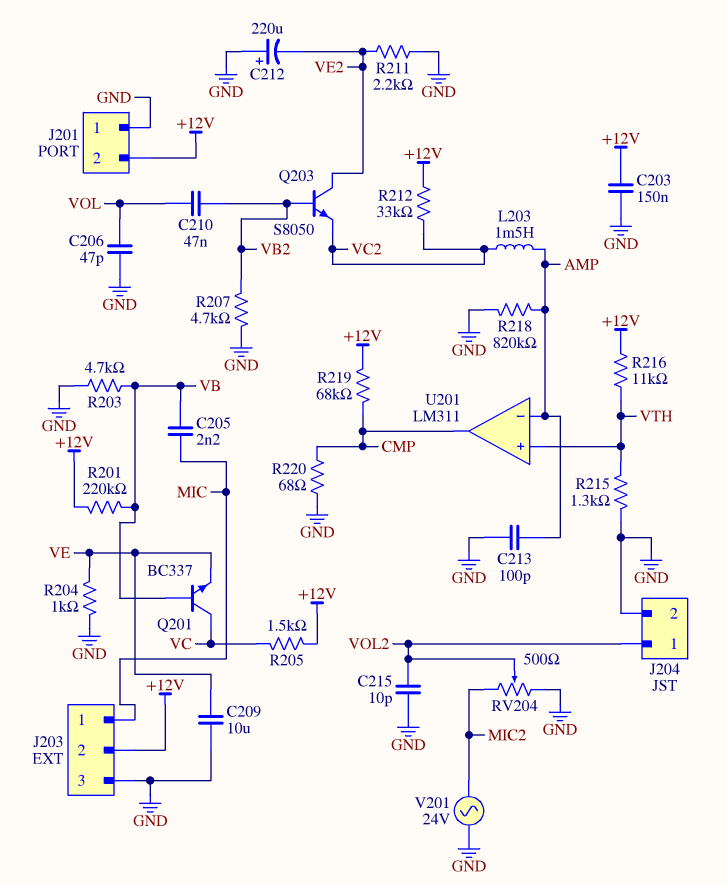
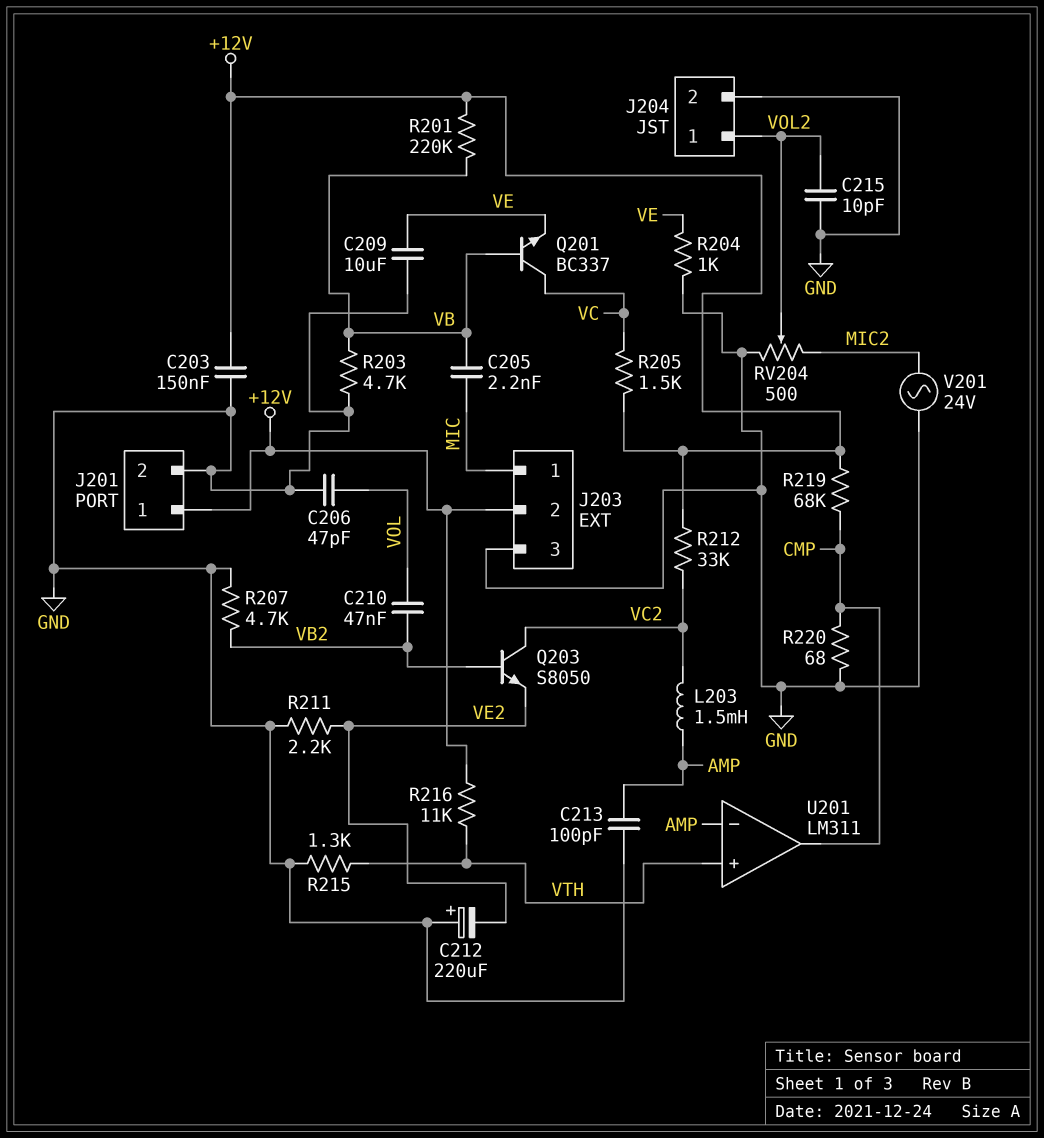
J201 pin 1: GND -> +12V
J201 pin 2: +12V -> GND
Q203: NPN S8050 (B VB2, C VE2, E VC2) -> NPN S8050 (B VB2, C VC2, E VE2)
R218: 820k (AMP, GND) -> none

